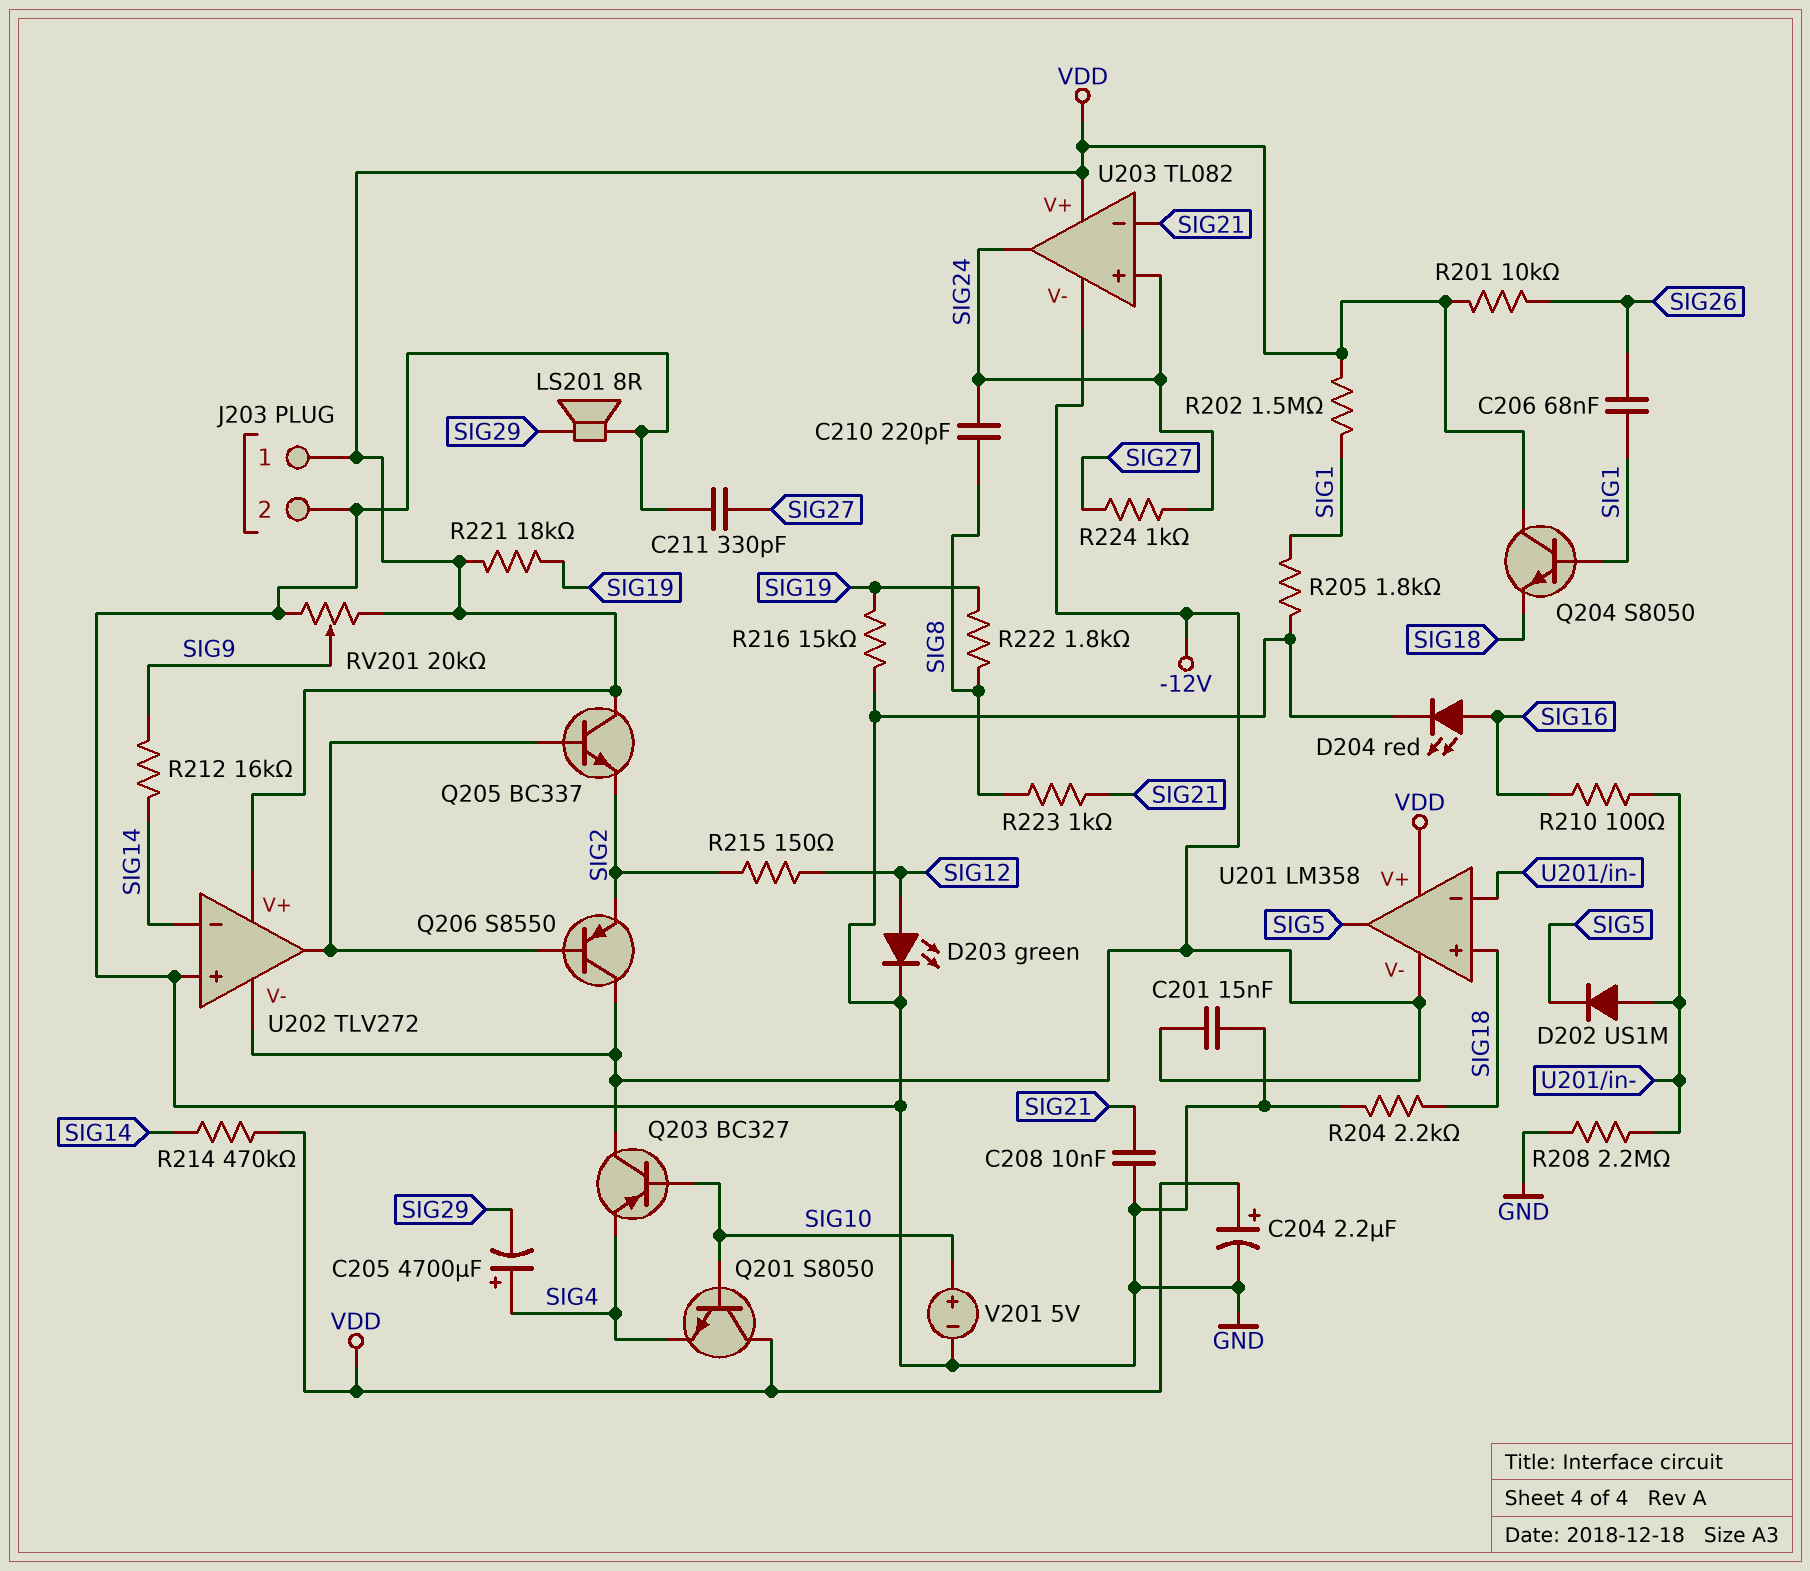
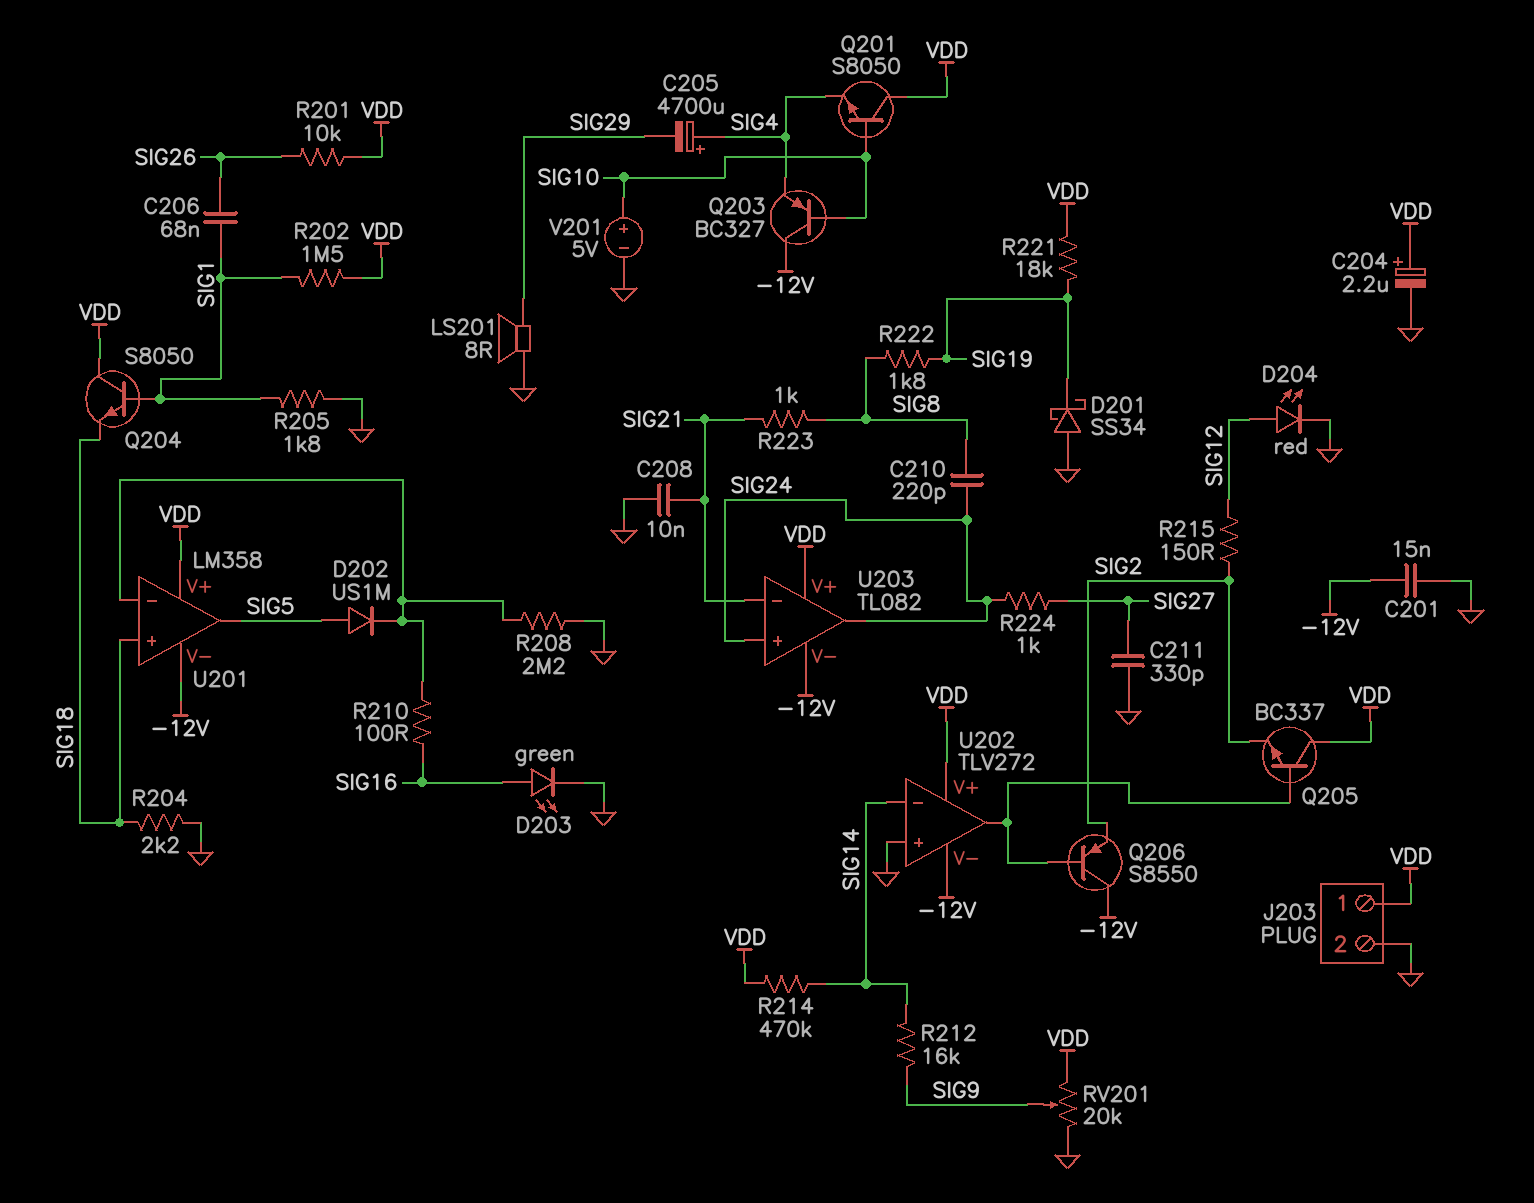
D201: none -> schottky SS34 (A GND, K SIG19)
D202: diode US1M (A U201/in-, K SIG5) -> diode US1M (A SIG5, K U201/in-)
D203: LED green (A SIG12, K GND) -> LED green (A SIG16, K GND)
D204: LED red (A SIG16, K GND) -> LED red (A SIG12, K GND)
R216: 15k (GND, SIG19) -> none

